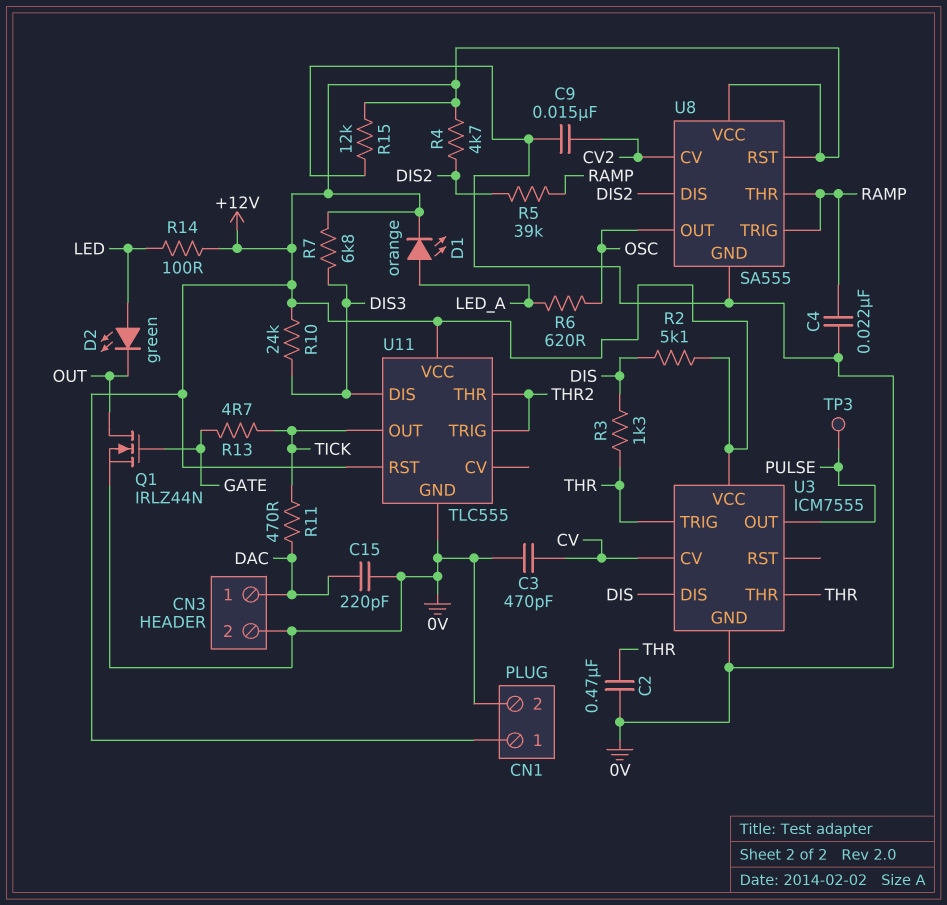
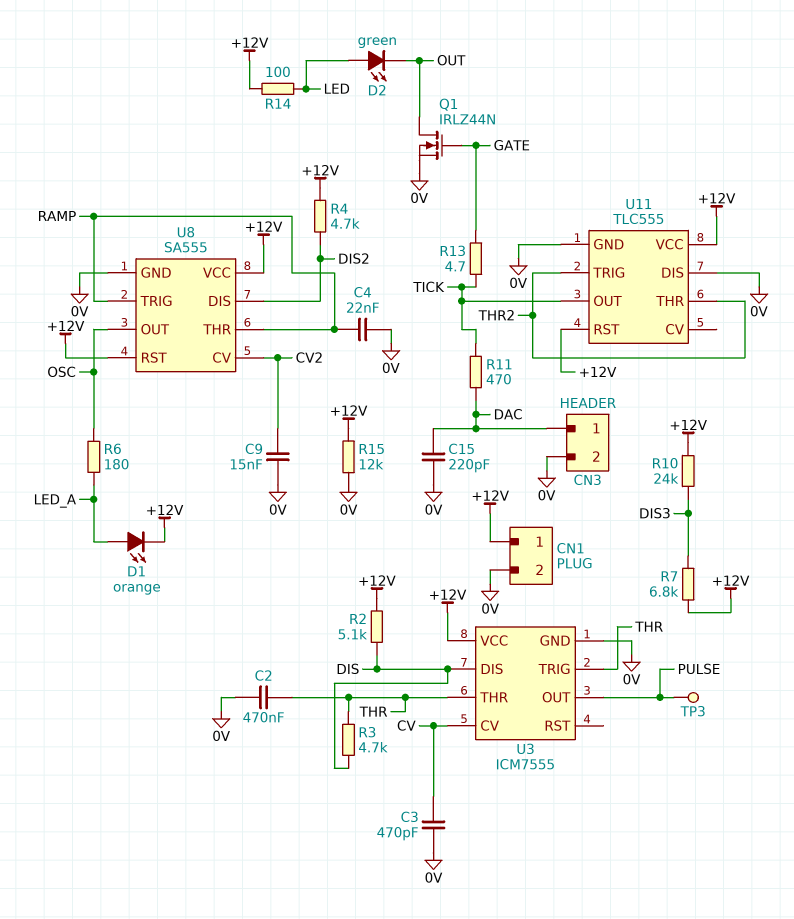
R3: 1.3k (DIS, THR) -> 4.7k (DIS, THR)
R5: 39k (DIS2, RAMP) -> none
R6: 620 (LED_A, OSC) -> 180 (LED_A, OSC)
U11 pin DIS: DIS3 -> 0V

